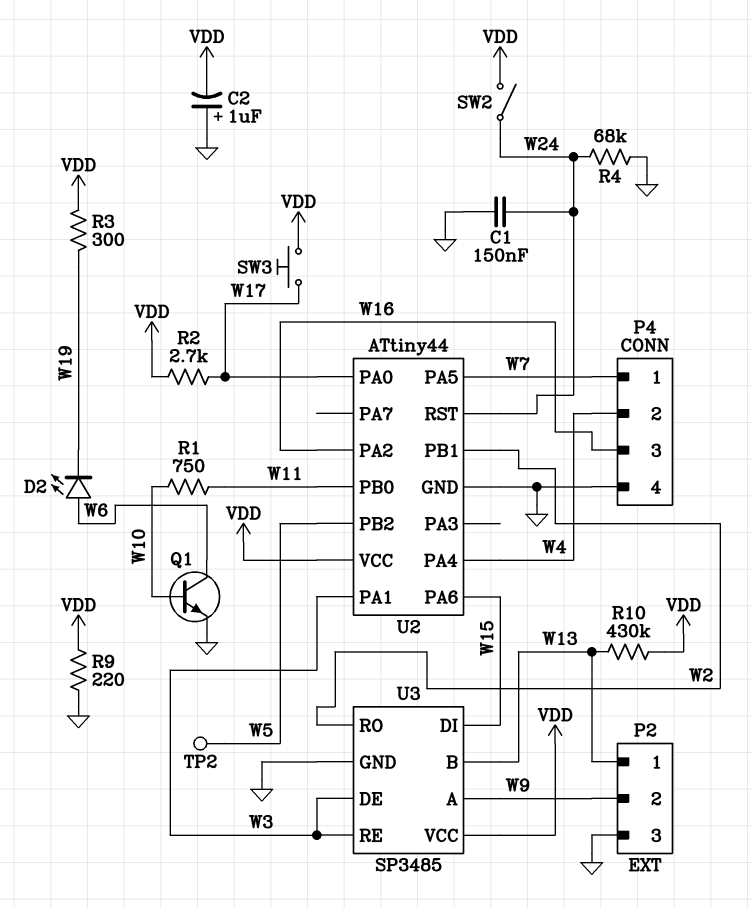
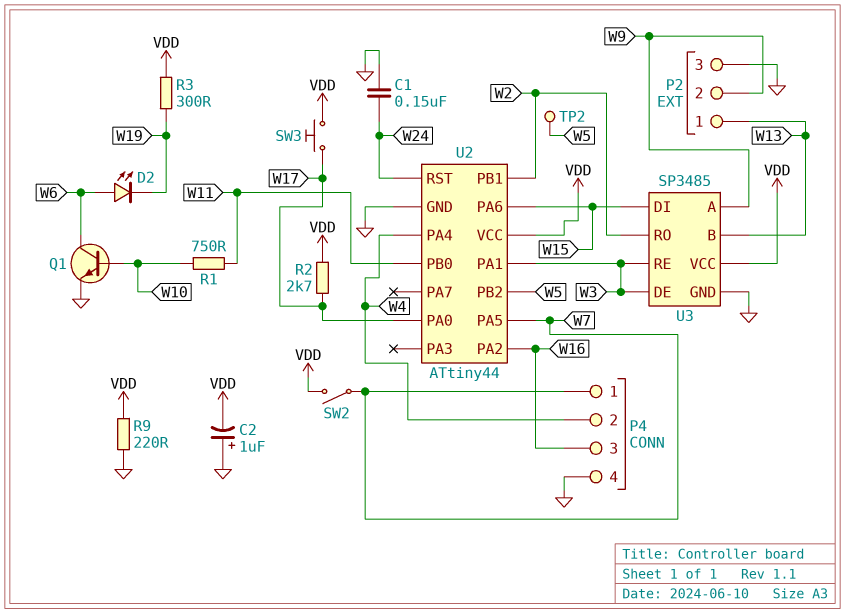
R4: 68k (GND, W24) -> none
R10: 430k (VDD, W13) -> none
SW2: switch (VDD, W24) -> switch (VDD, W7)

